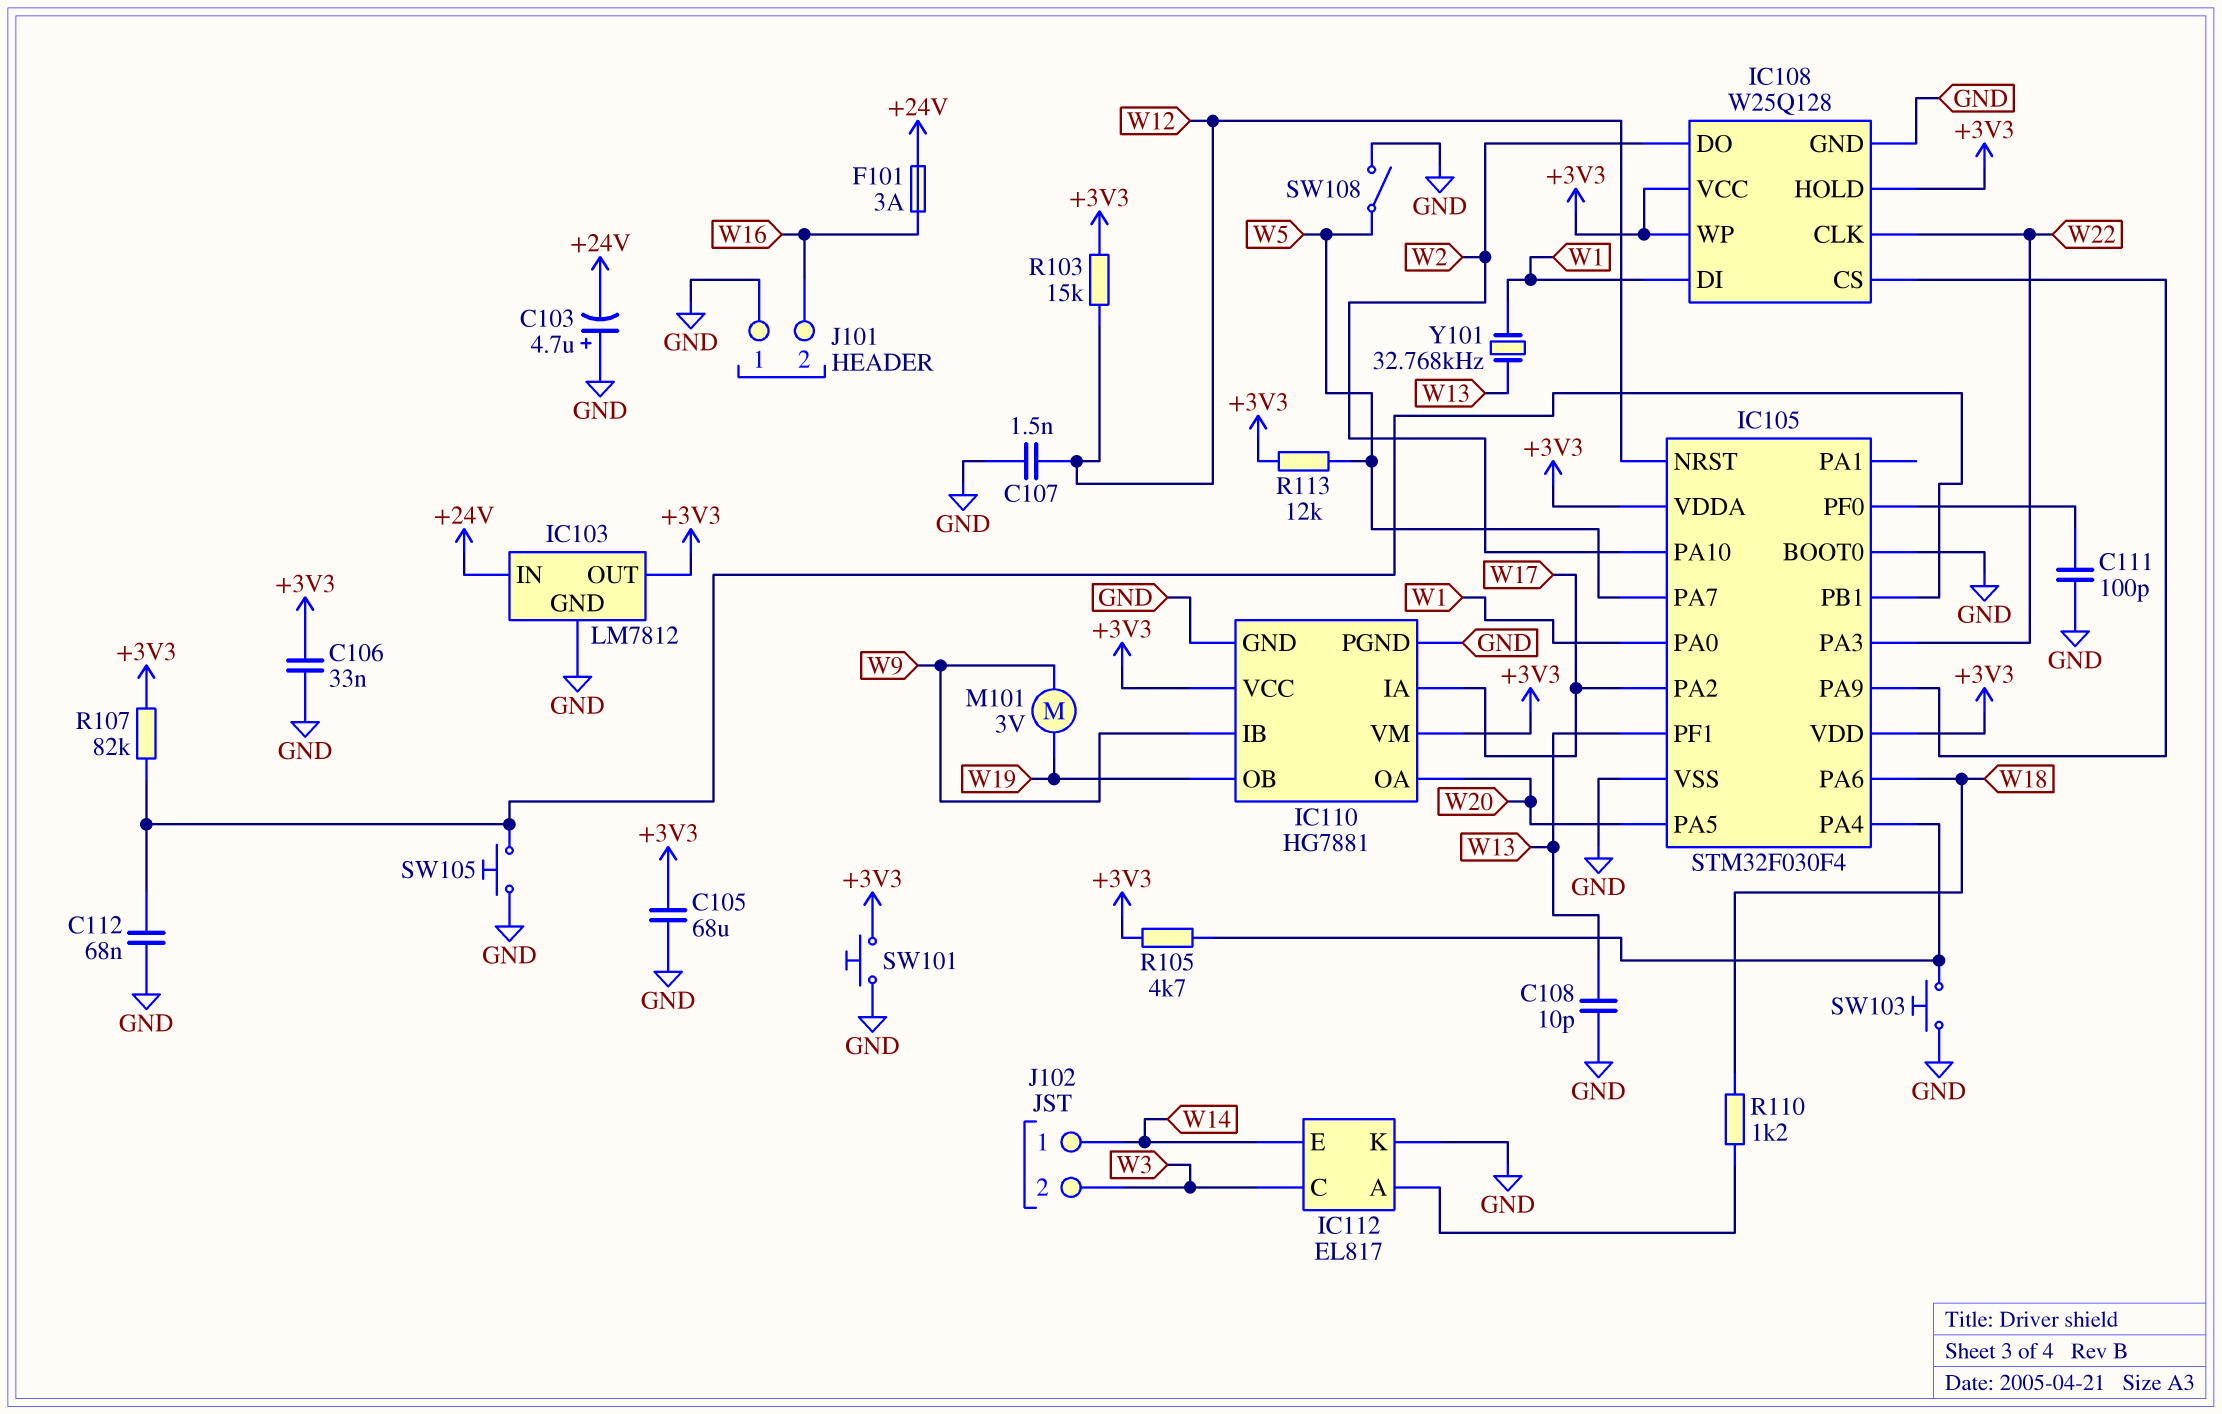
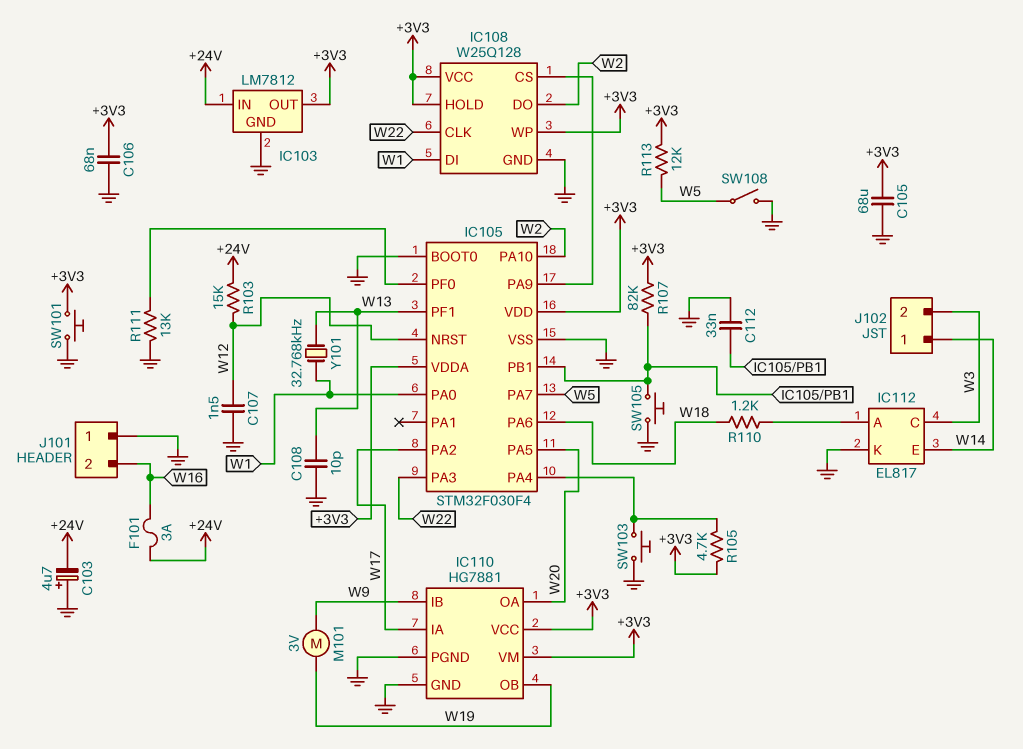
C106: 33nF (+3V3, GND) -> 68nF (+3V3, GND)
C111: 100pF (GND, IC105/PF0) -> none
C112: 68nF (GND, IC105/PB1) -> 33nF (GND, IC105/PB1)
R103: 15k (+3V3, W12) -> 15k (+24V, W12)
R111: none -> 13k (GND, IC105/PF0)

